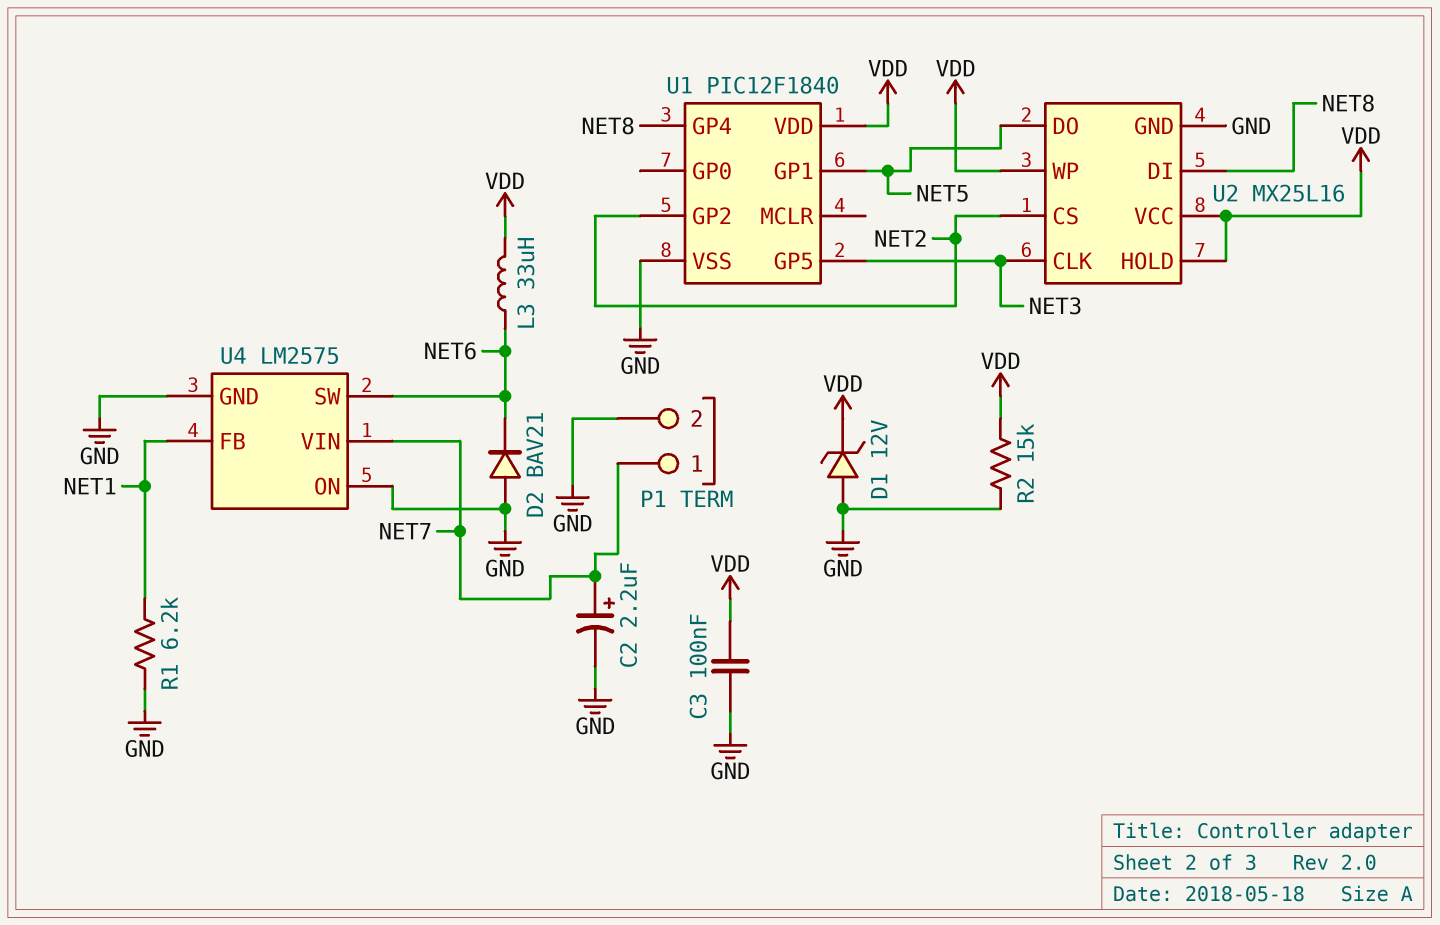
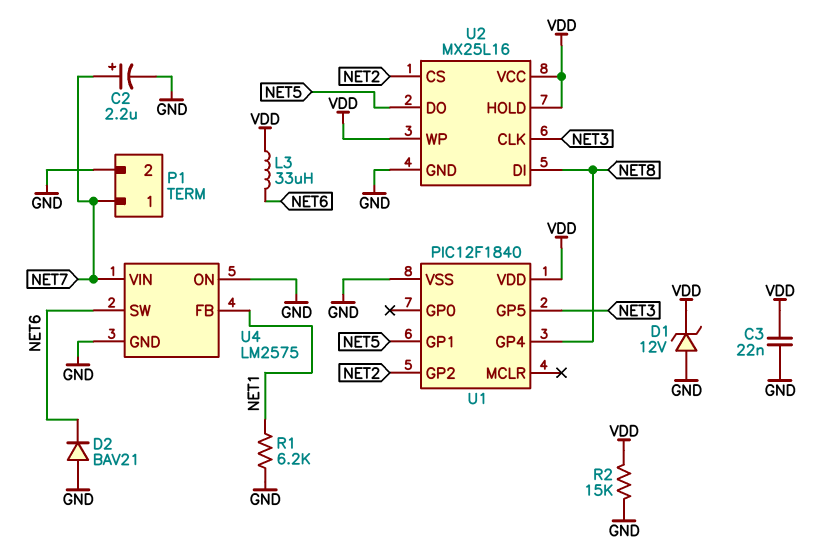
C3: 100nF (GND, VDD) -> 22nF (GND, VDD)

